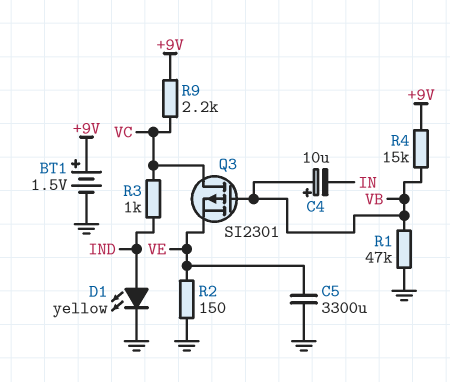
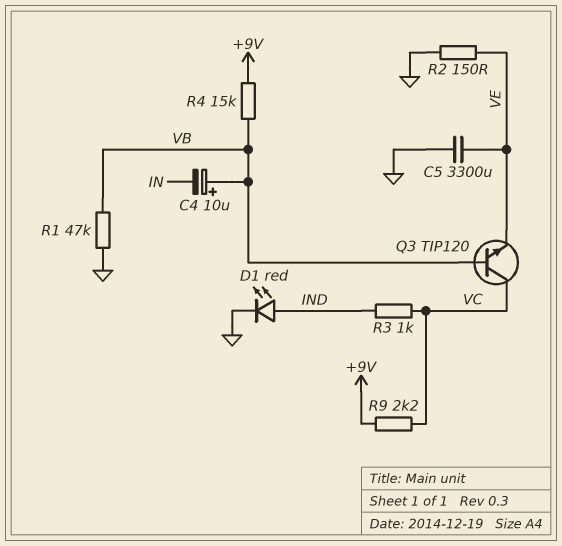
BT1: 1.5V (plus +9V, minus GND) -> none
D1: LED yellow (A IND, K GND) -> LED red (A IND, K GND)
Q3: PMOS SI2301 (G VB, D VC, S VE) -> NPN TIP120 (B VB, C VC, E VE)

